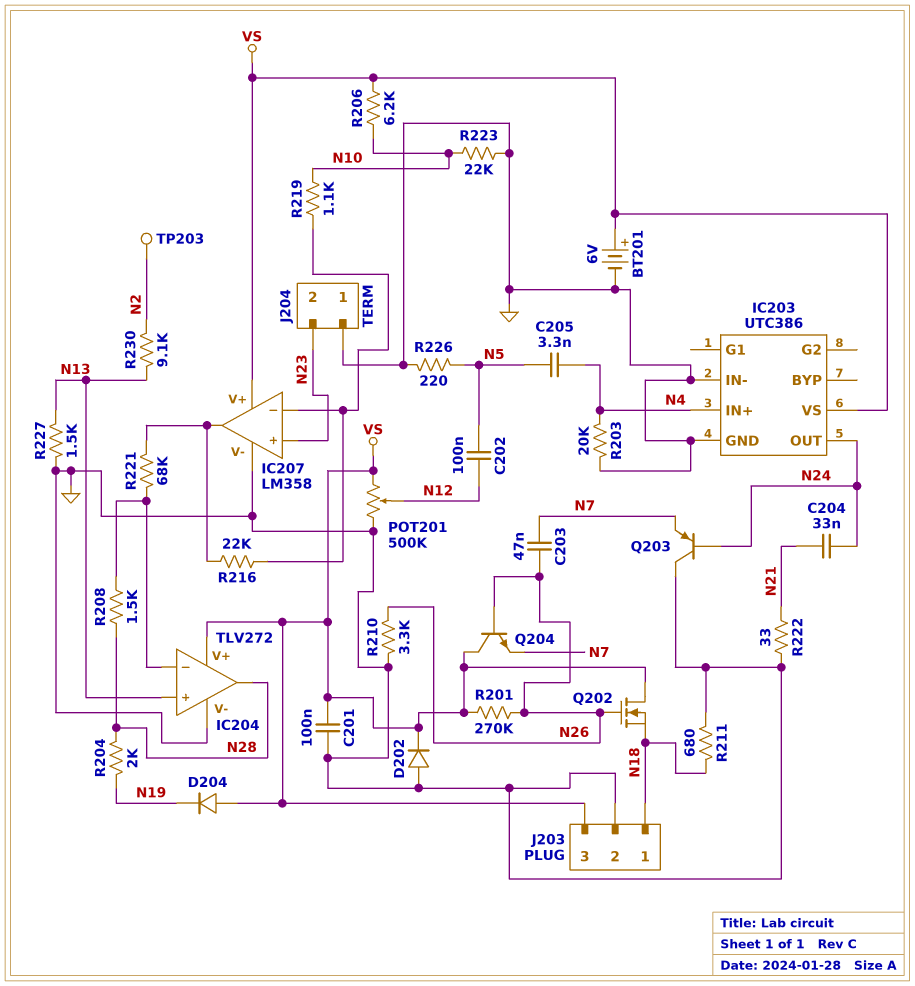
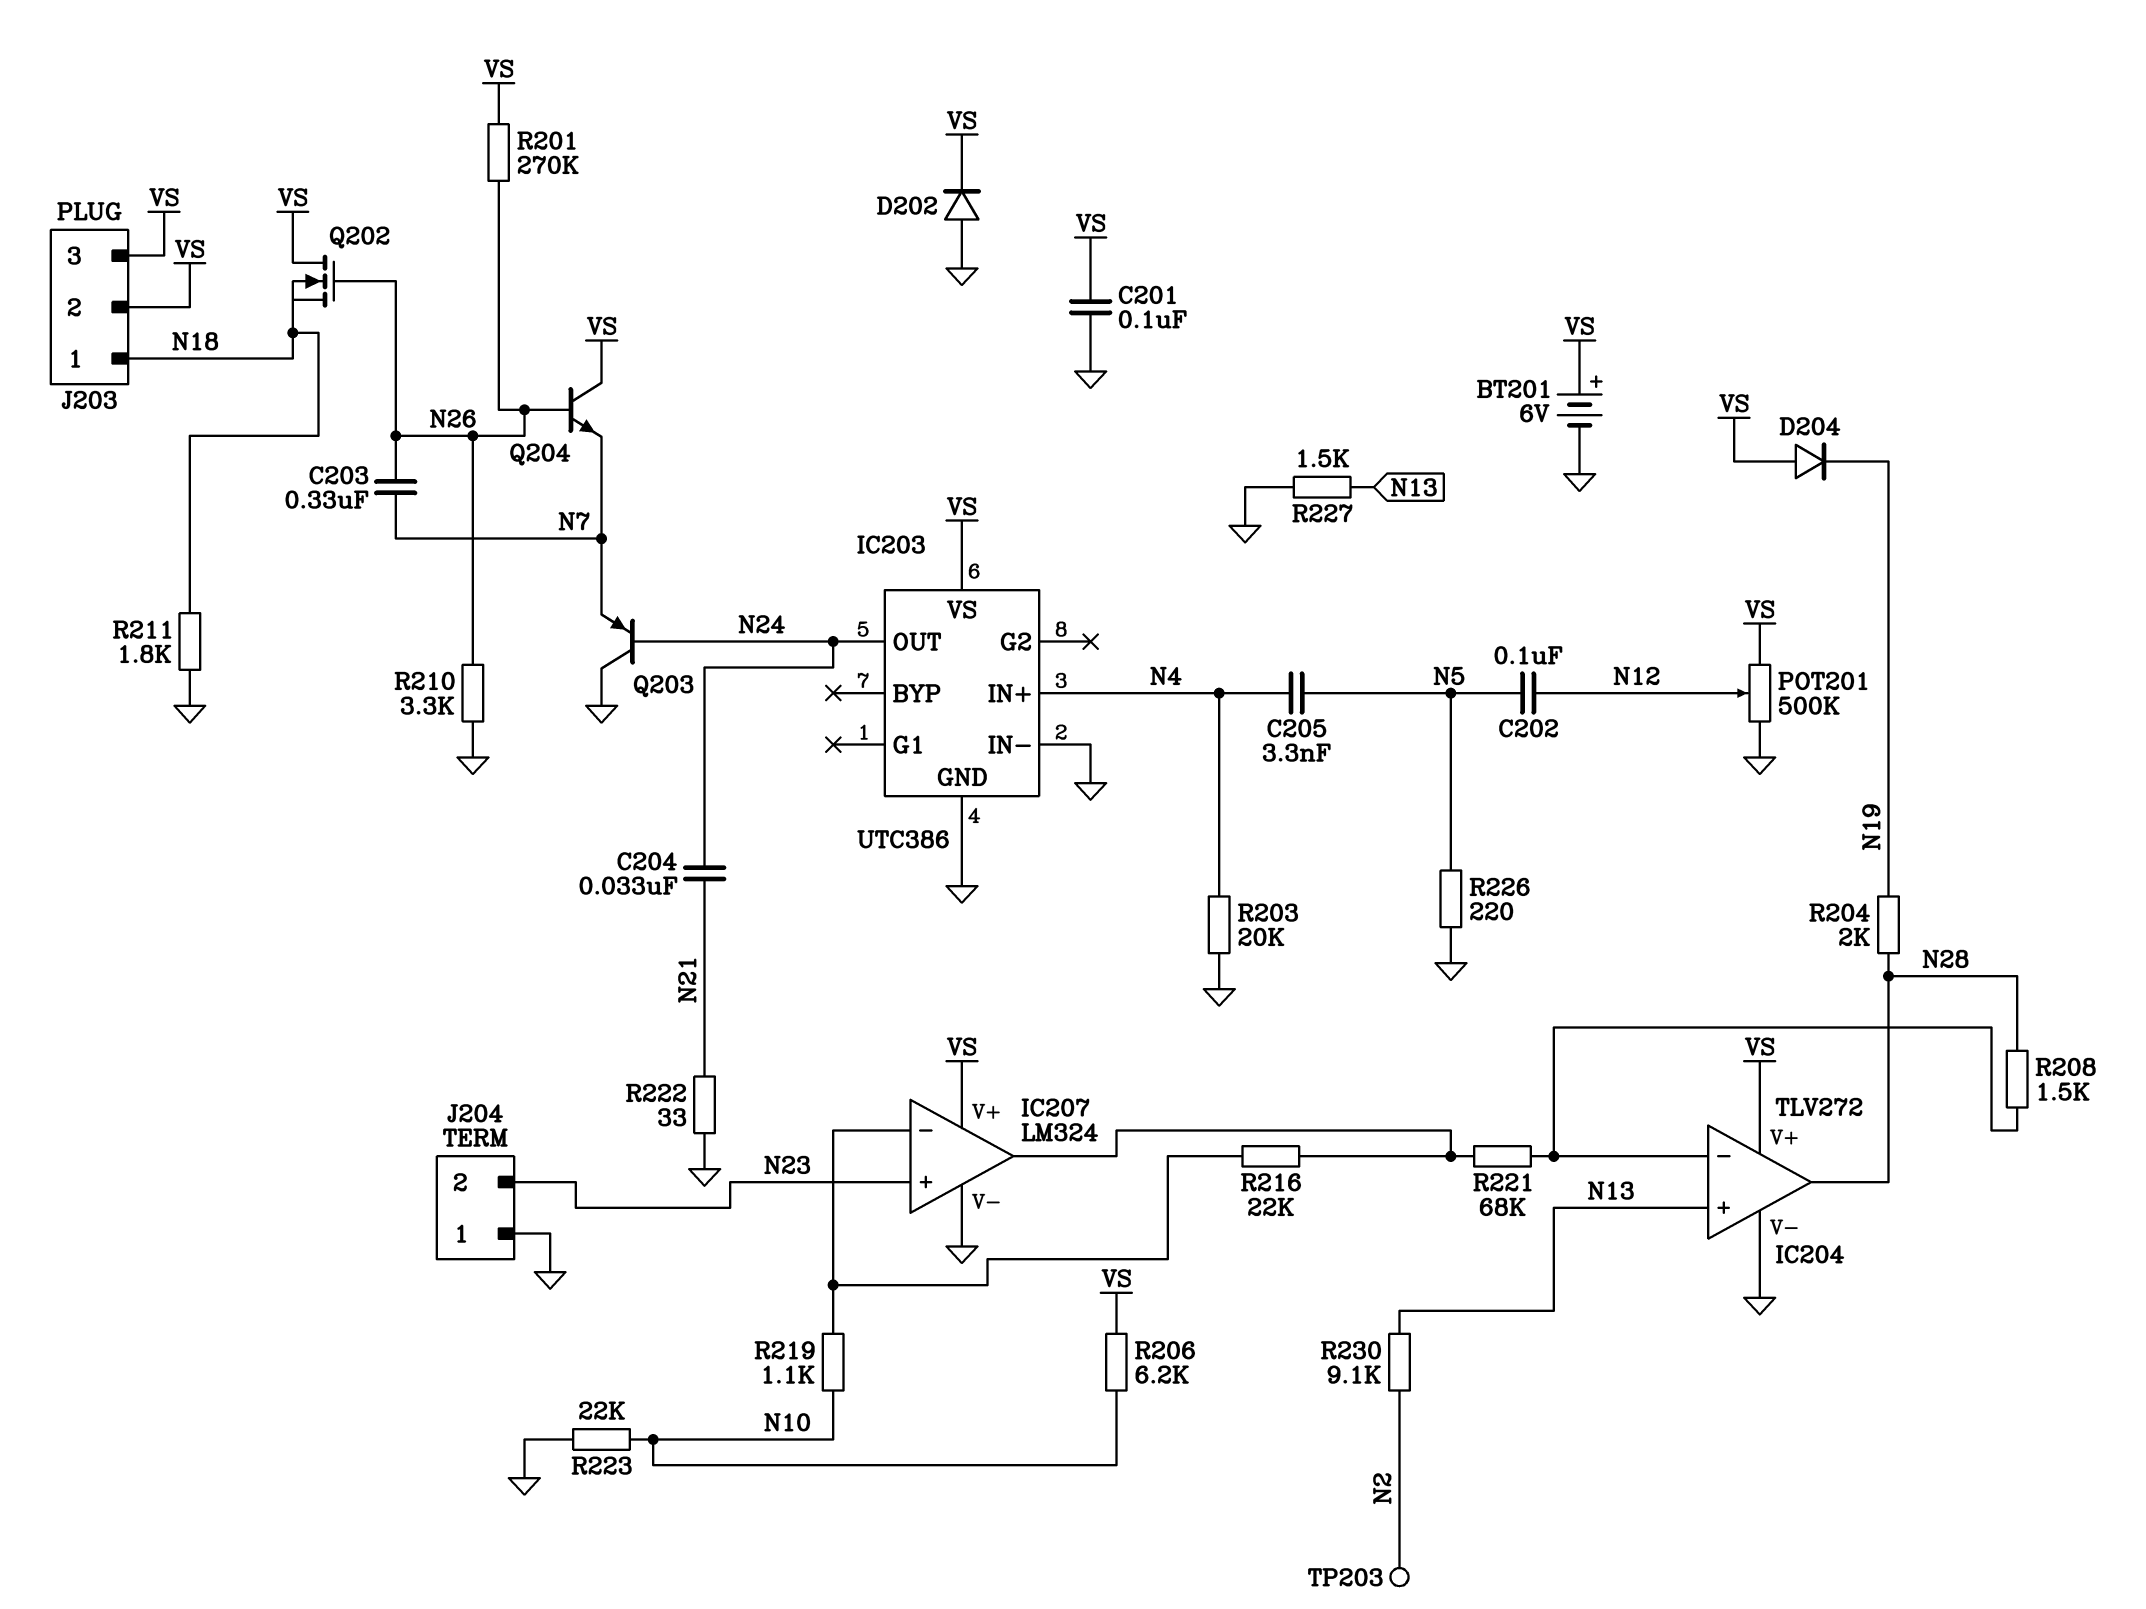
C203: 47nF (N7, N26) -> 330nF (N7, N26)
IC207: LM358 -> LM324
J203 pin 2: GND -> VS
R211: 680 (GND, N18) -> 1.8k (GND, N18)

